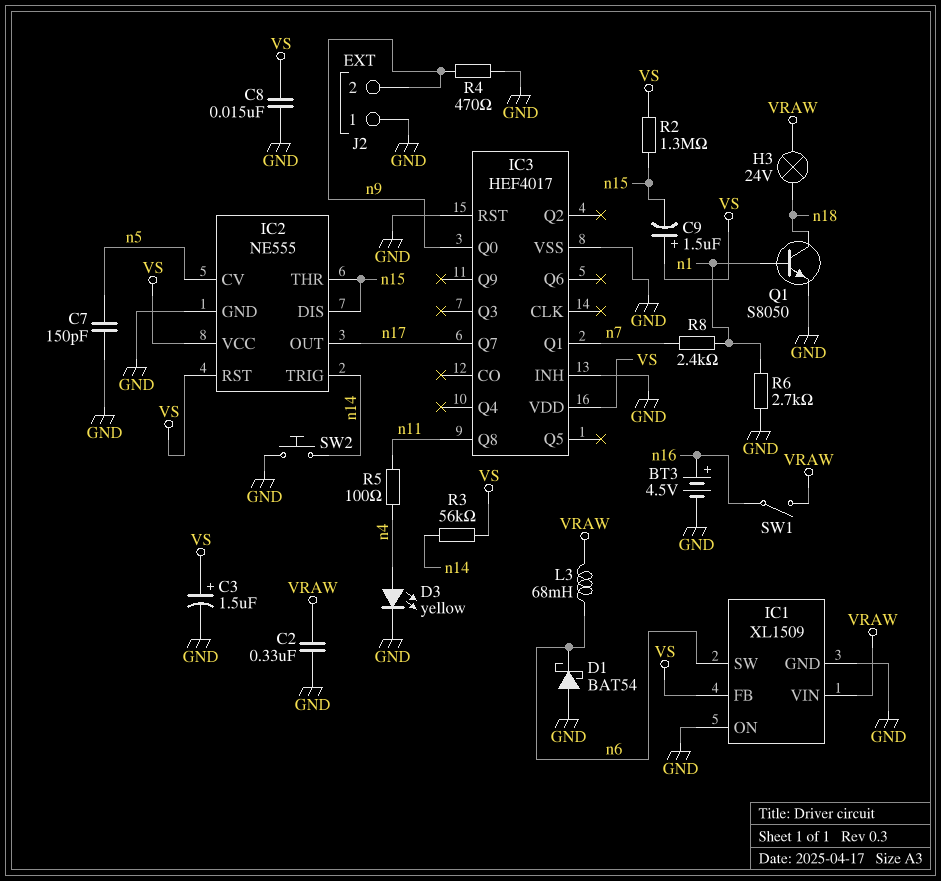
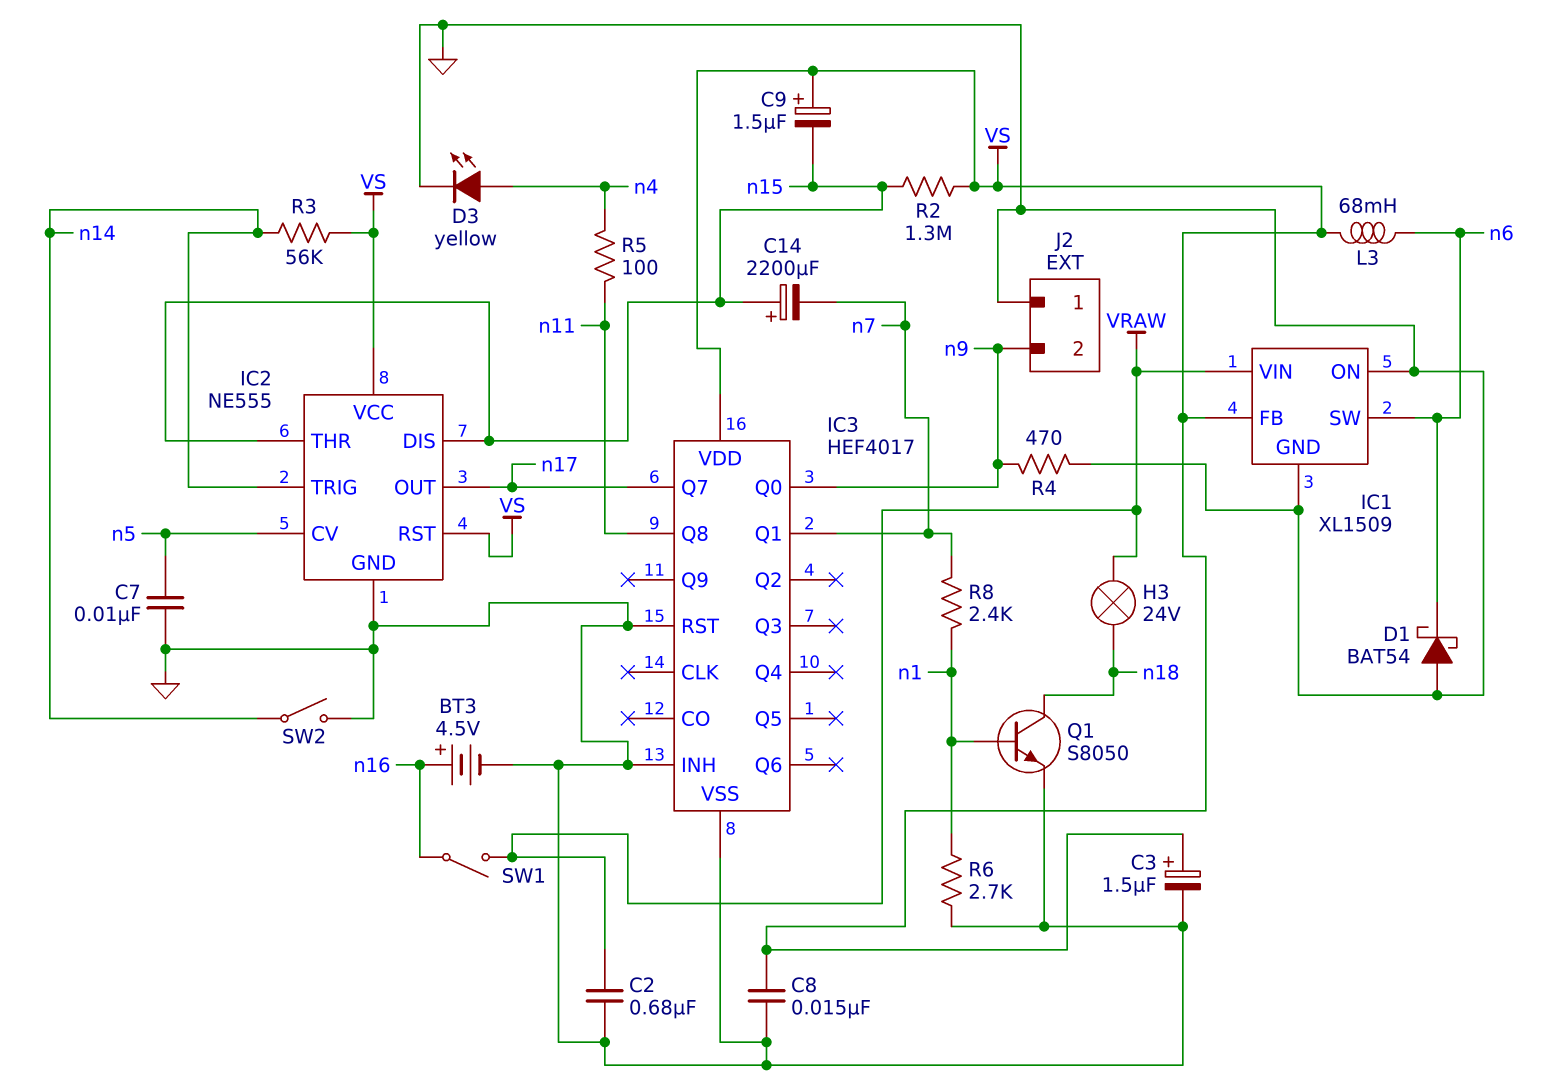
C2: 330nF (GND, VRAW) -> 680nF (GND, VRAW)
C7: 150pF (GND, n5) -> 10nF (GND, n5)
C14: none -> 2200uF (plus n15, minus n7)
L3: 68mH (VRAW, n6) -> 68mH (VS, n6)
SW2: button (GND, n14) -> switch (GND, n14)

